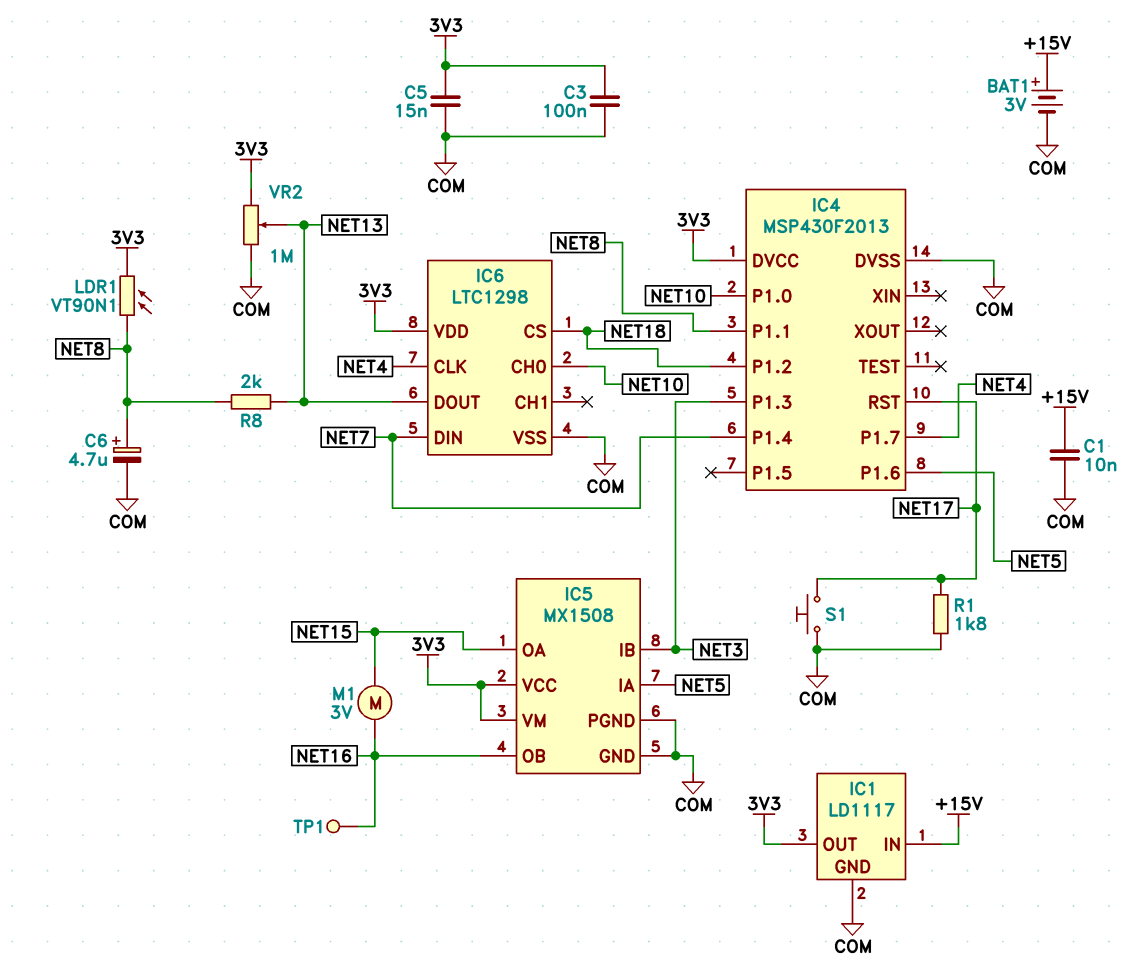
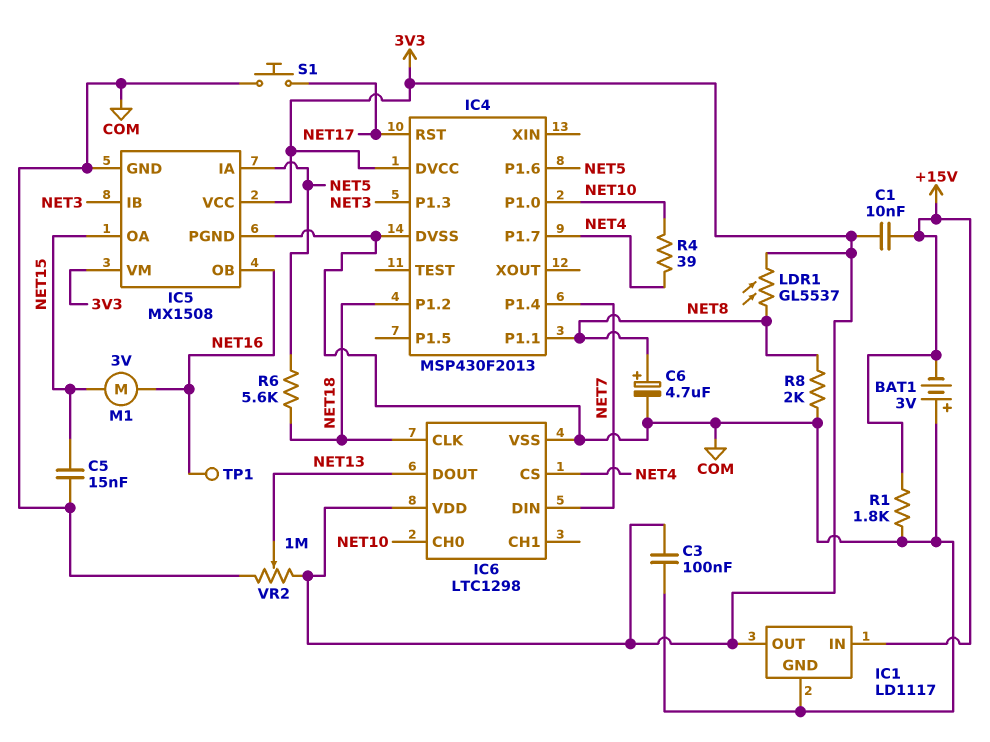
BAT1: 3V (plus +15V, minus COM) -> 3V (plus COM, minus +15V)
C1: 10nF (+15V, COM) -> 10nF (+15V, 3V3)
C5: 15nF (3V3, COM) -> 15nF (COM, NET15)
IC6 pin CLK: NET4 -> NET18
IC6 pin CS: NET18 -> NET4
LDR1: VT90N1 (3V3, NET8) -> GL5537 (3V3, NET8)
R1: 1.8k (COM, NET17) -> 1.8k (+15V, COM)
R4: none -> 39 (NET4, NET10)
R6: none -> 5.6k (NET5, NET18)
R8: 2k (NET8, NET13) -> 2k (COM, NET8)

